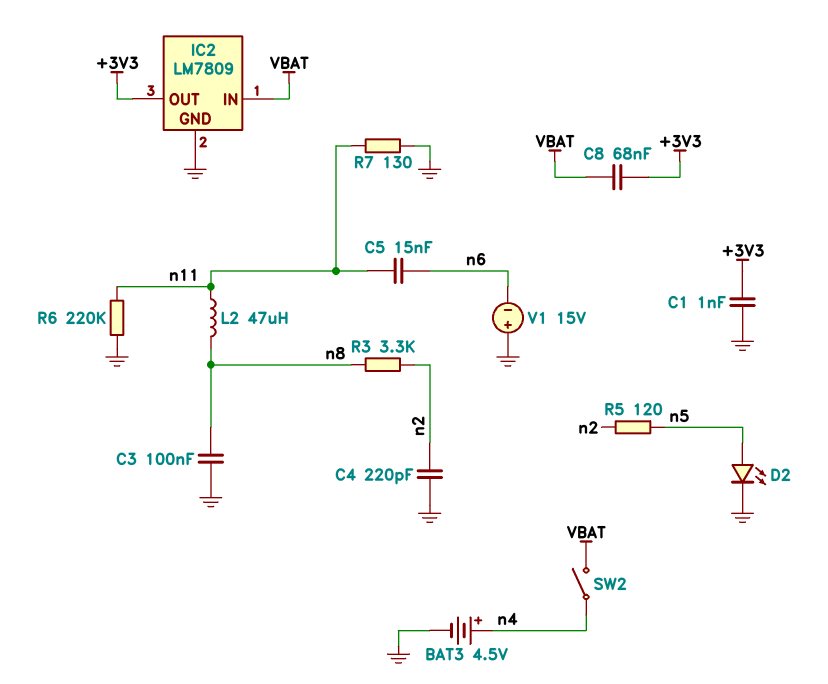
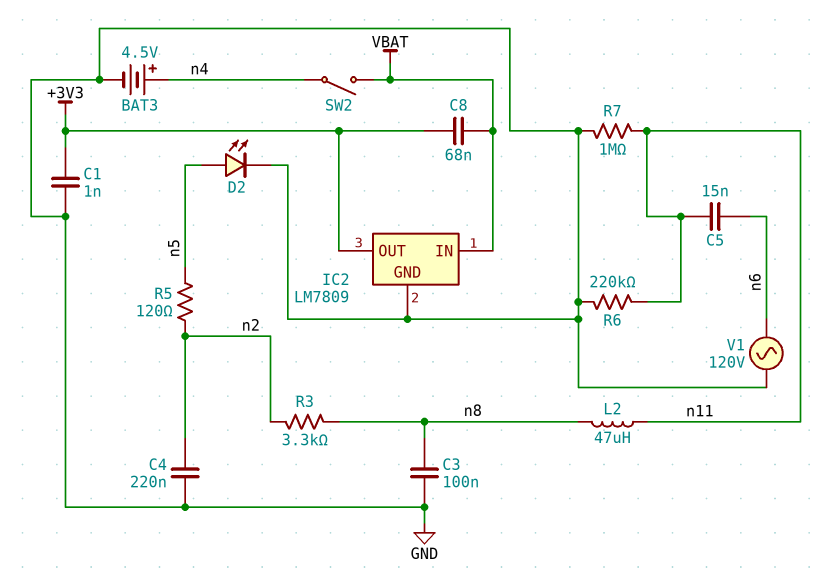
C4: 220pF (GND, n2) -> 220nF (GND, n2)
R7: 130 (GND, n11) -> 1M (GND, n11)
V1: 15V (plus GND, minus n6) -> AC 120V (GND, n6)

